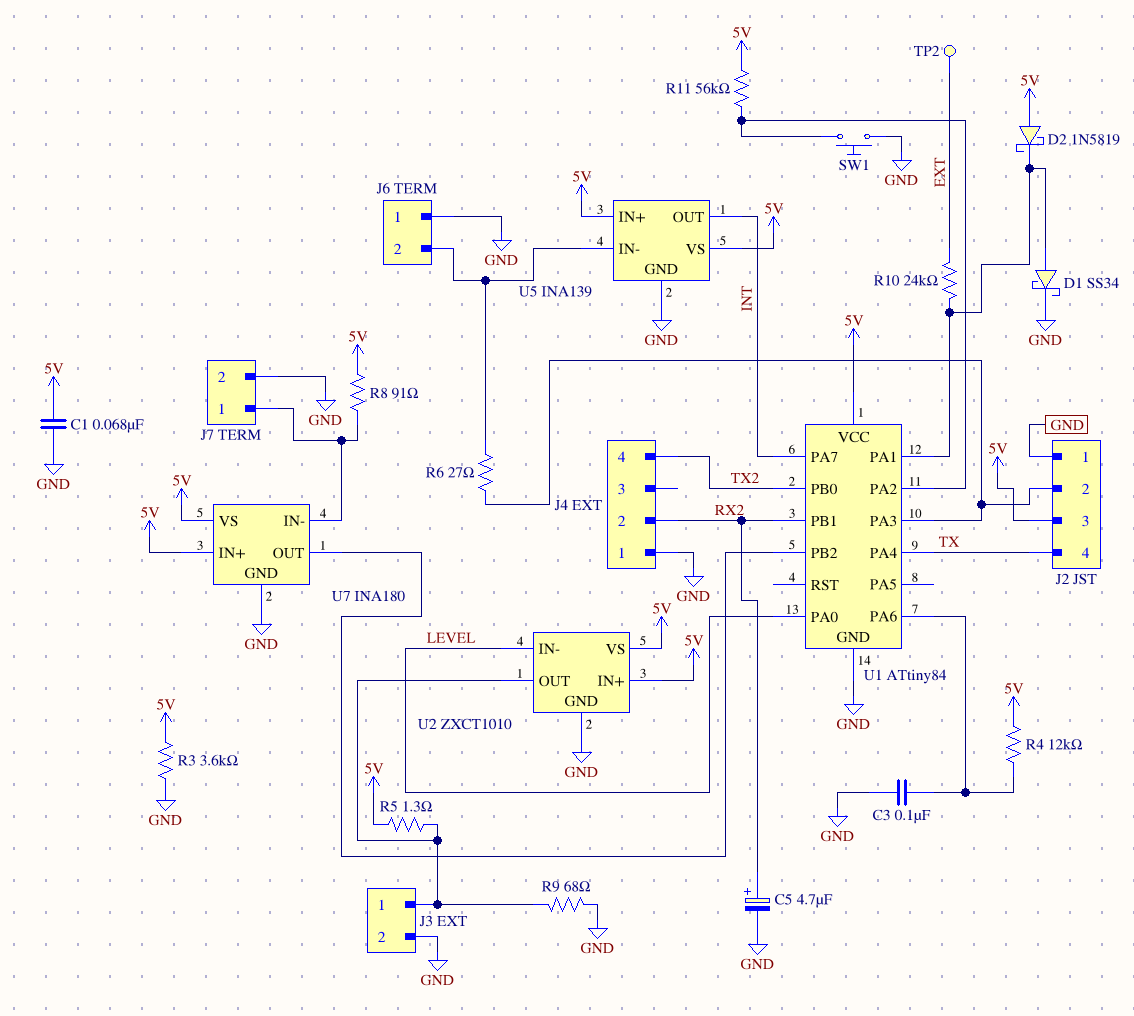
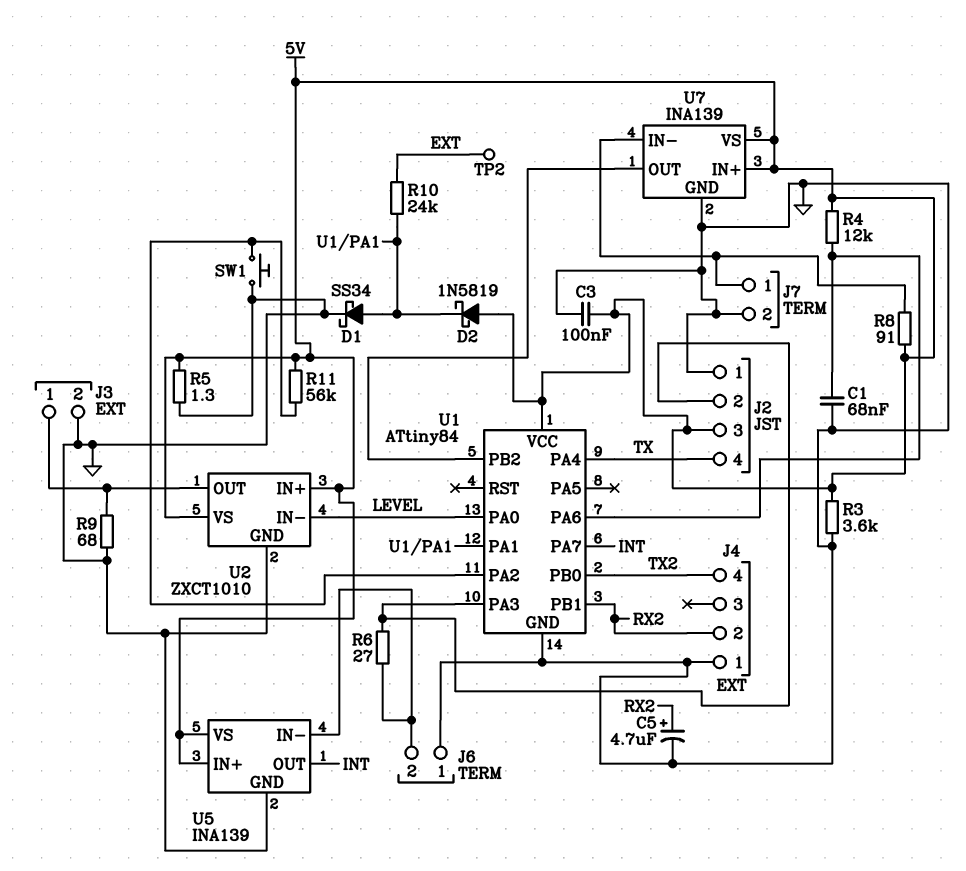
C1: 68nF (5V, GND) -> 68nF (GND, U1/PA6)
C3: 100nF (GND, U1/PA6) -> 100nF (5V, GND)
R5: 1.3 (5V, J3/1) -> 1.3 (5V, GND)
U7: INA180 -> INA139

